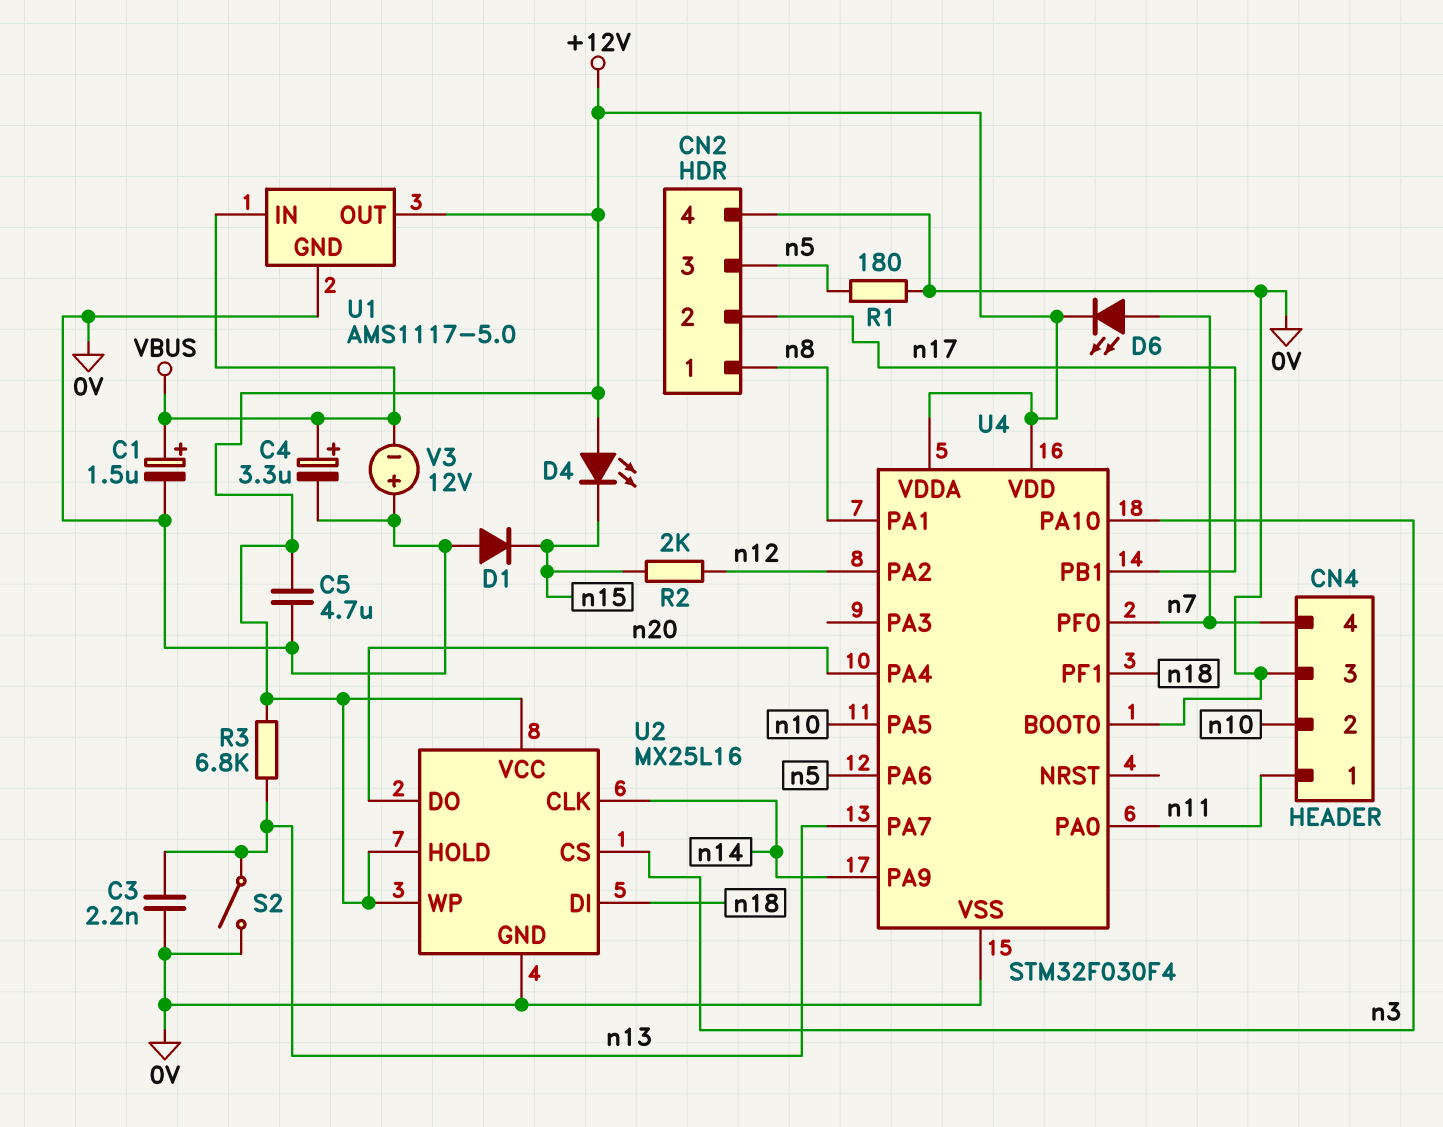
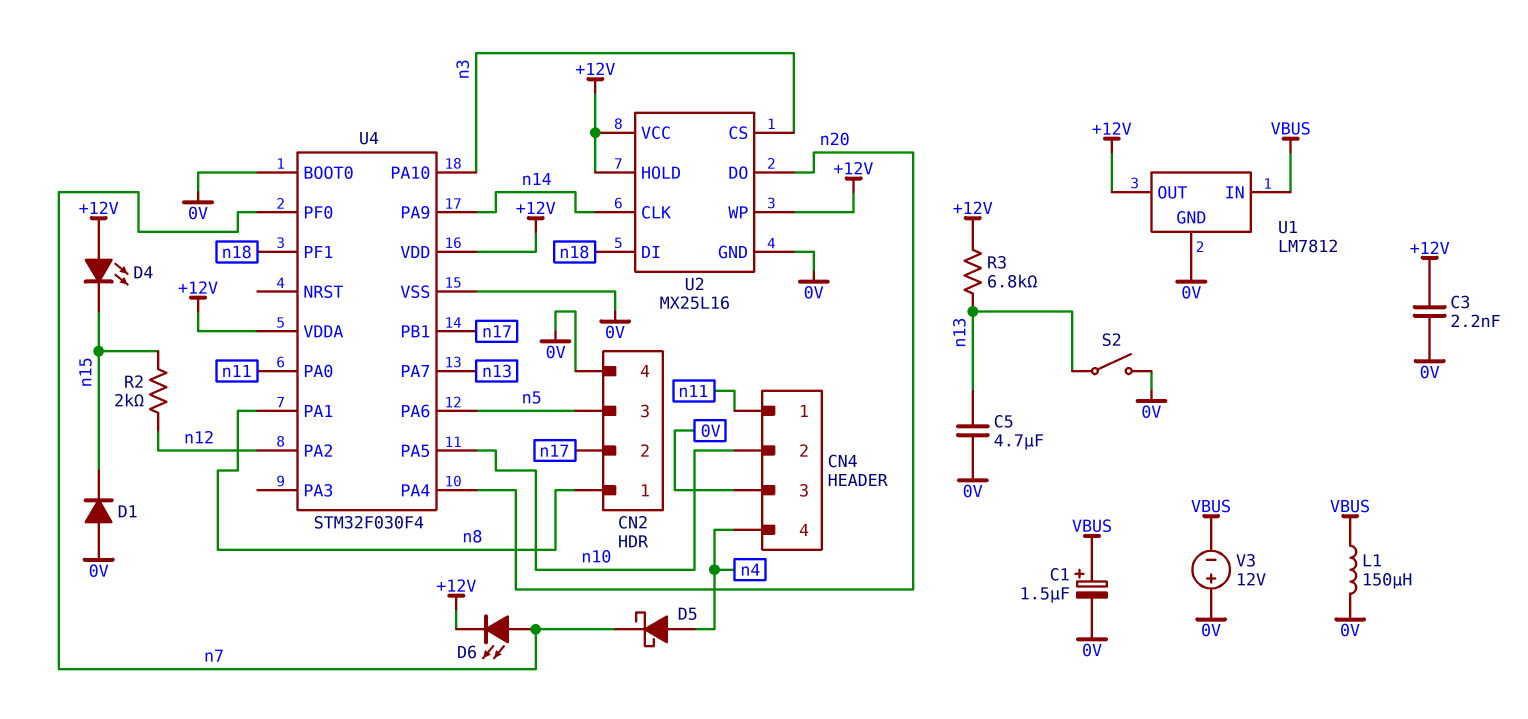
C3: 2.2nF (0V, n13) -> 2.2nF (+12V, 0V)
C4: 3.3uF (plus VBUS, minus 0V) -> none
C5: 4.7uF (+12V, 0V) -> 4.7uF (0V, n13)
CN4 pin 4: n7 -> n4
D5: none -> schottky (A n4, K n7)
L1: none -> 150uH (0V, VBUS)
R1: 180 (0V, n5) -> none
U1: AMS1117-5.0 -> LM7812

